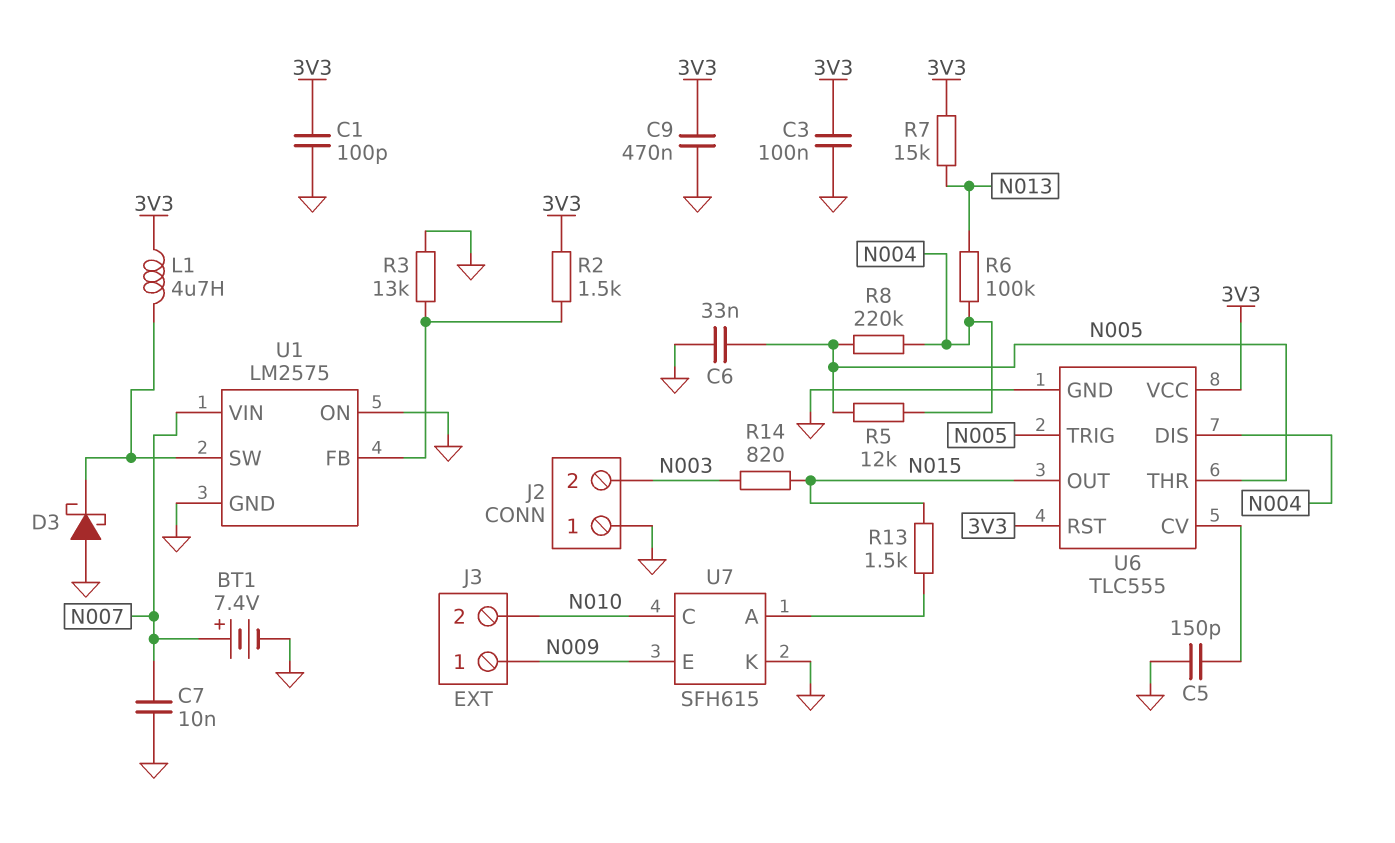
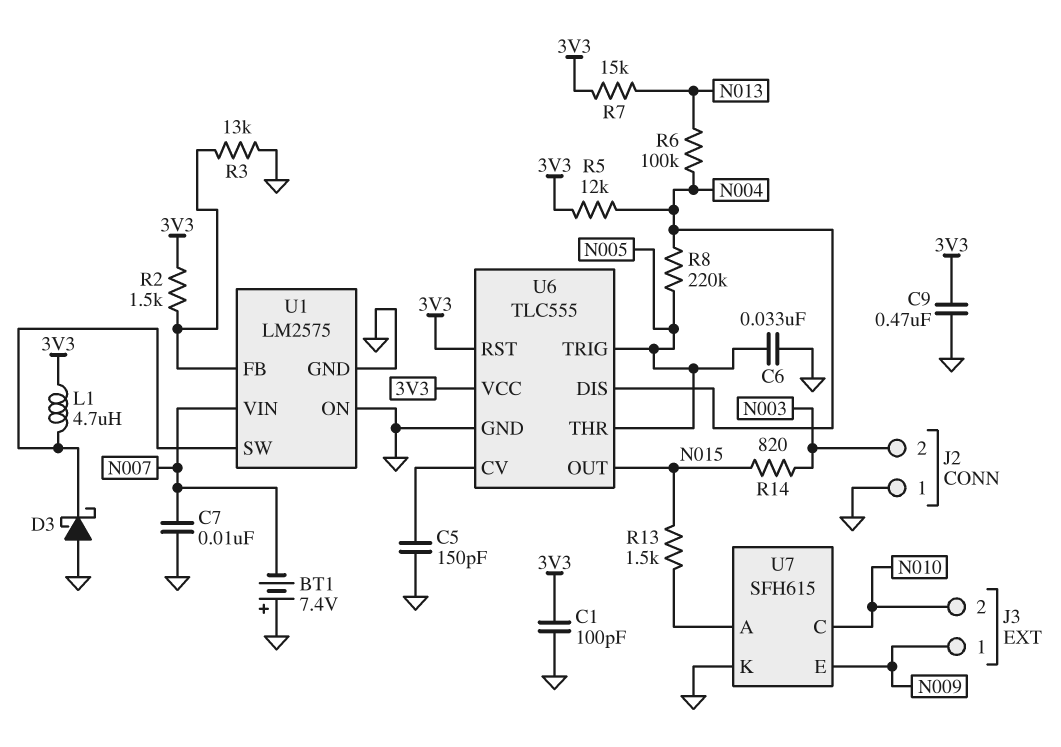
BT1: 7.4V (plus N007, minus GND) -> 7.4V (plus GND, minus N007)
C3: 100nF (3V3, GND) -> none
R5: 12k (N004, N005) -> 12k (3V3, N004)

